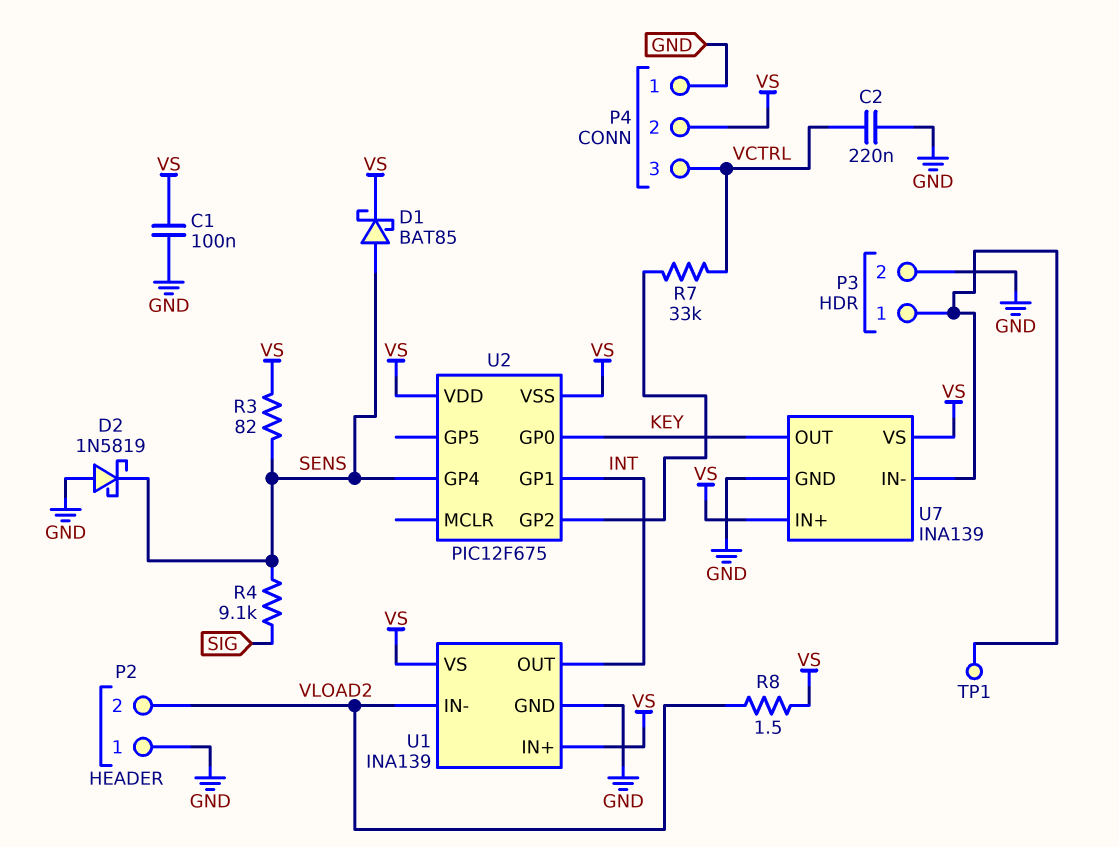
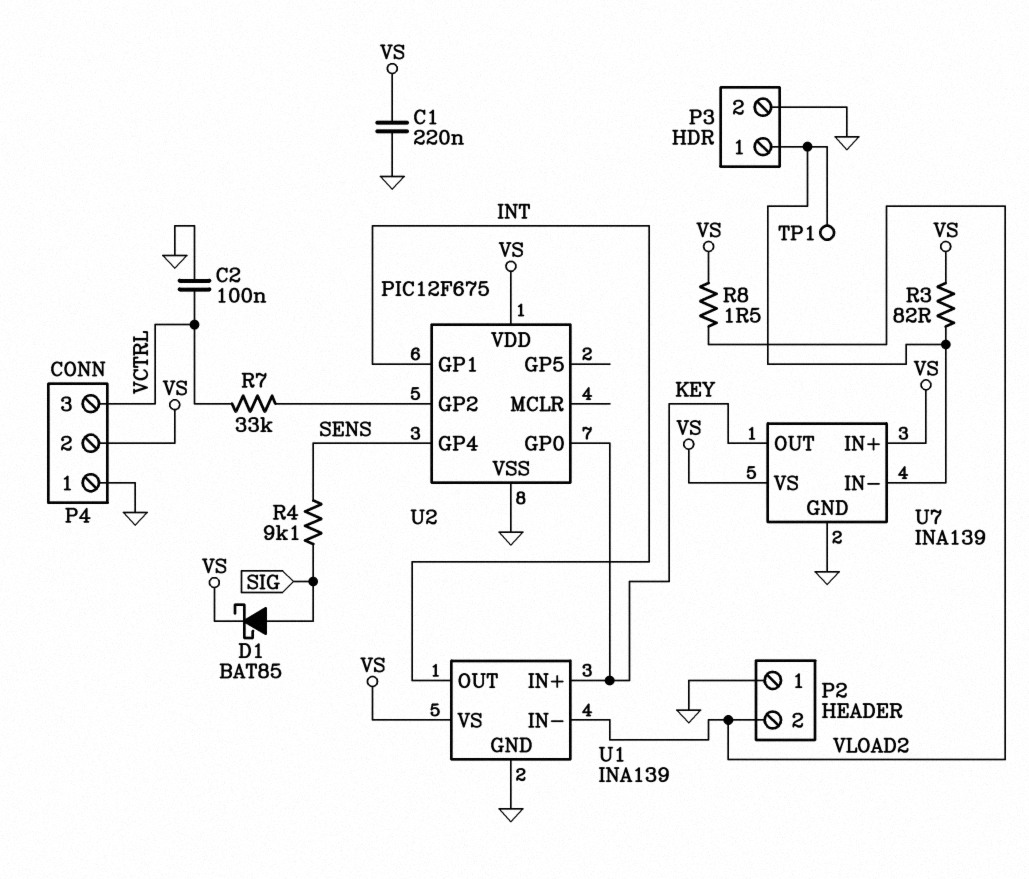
C1: 100nF (GND, VS) -> 220nF (GND, VS)
C2: 220nF (GND, VCTRL) -> 100nF (GND, VCTRL)
D1: schottky BAT85 (A SENS, K VS) -> schottky BAT85 (A SIG, K VS)
D2: schottky 1N5819 (A GND, K SENS) -> none
R3: 82 (SENS, VS) -> 82 (P3/1, VS)
U1 pin IN+: VS -> KEY
U2 pin VSS: VS -> GND

